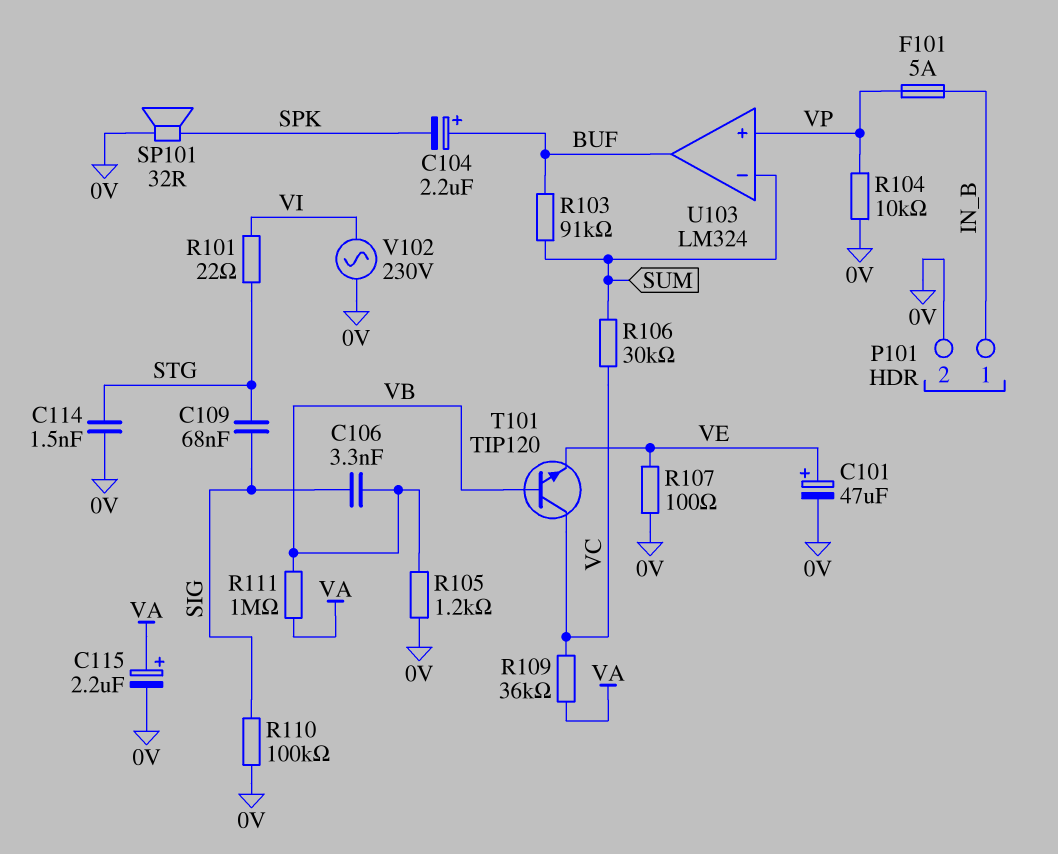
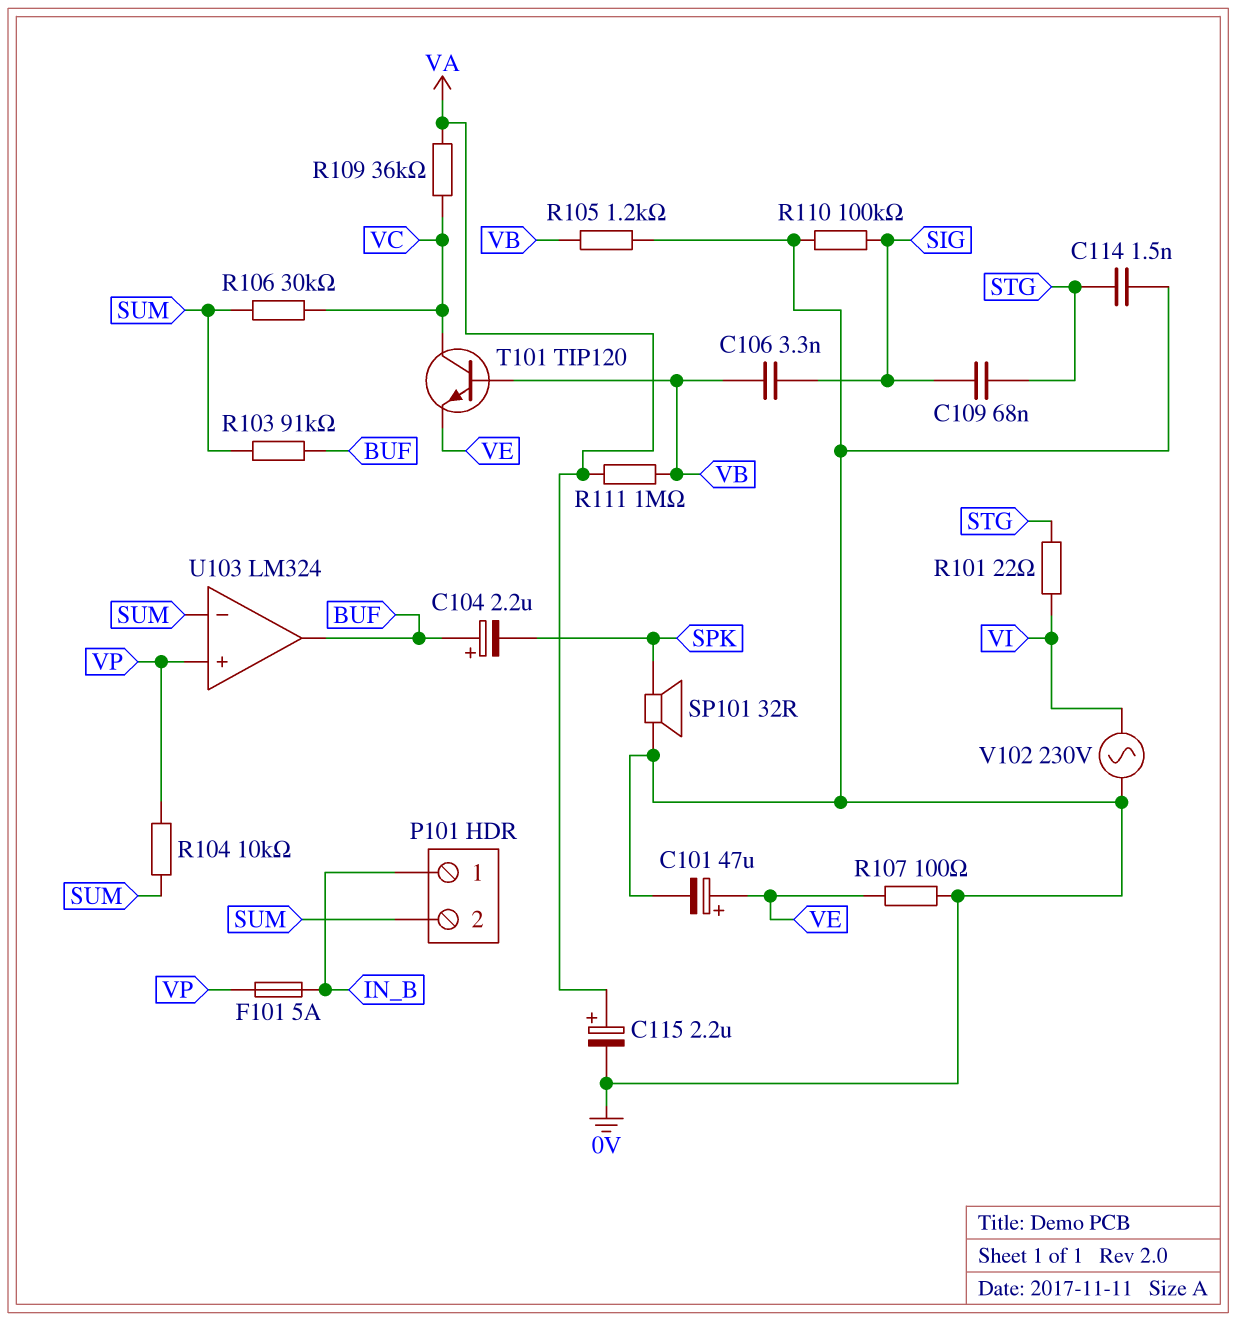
P101 pin 2: 0V -> SUM
R104: 10k (0V, VP) -> 10k (SUM, VP)

